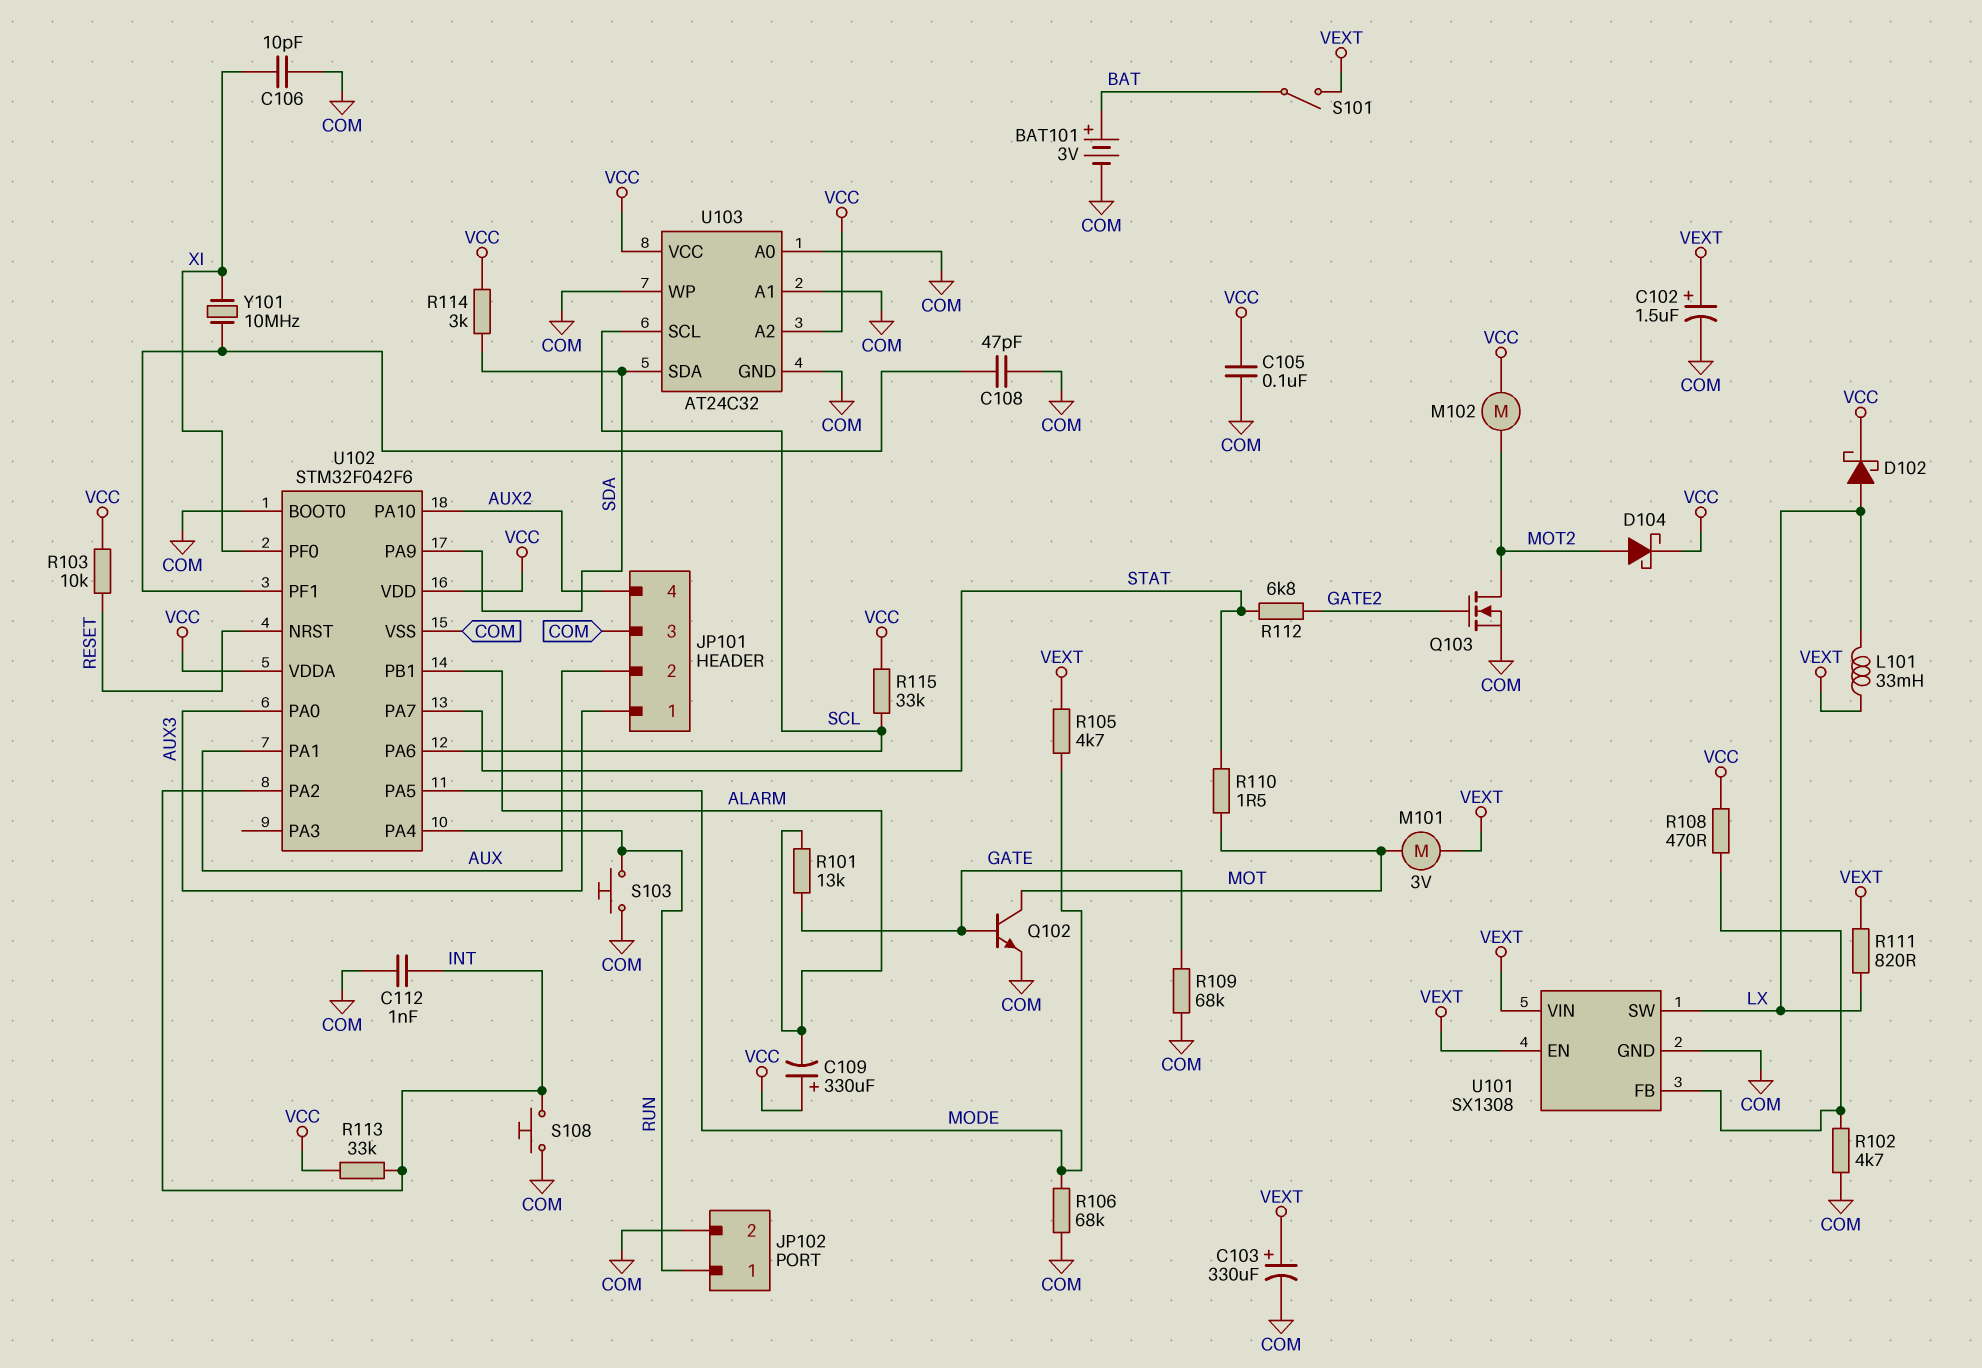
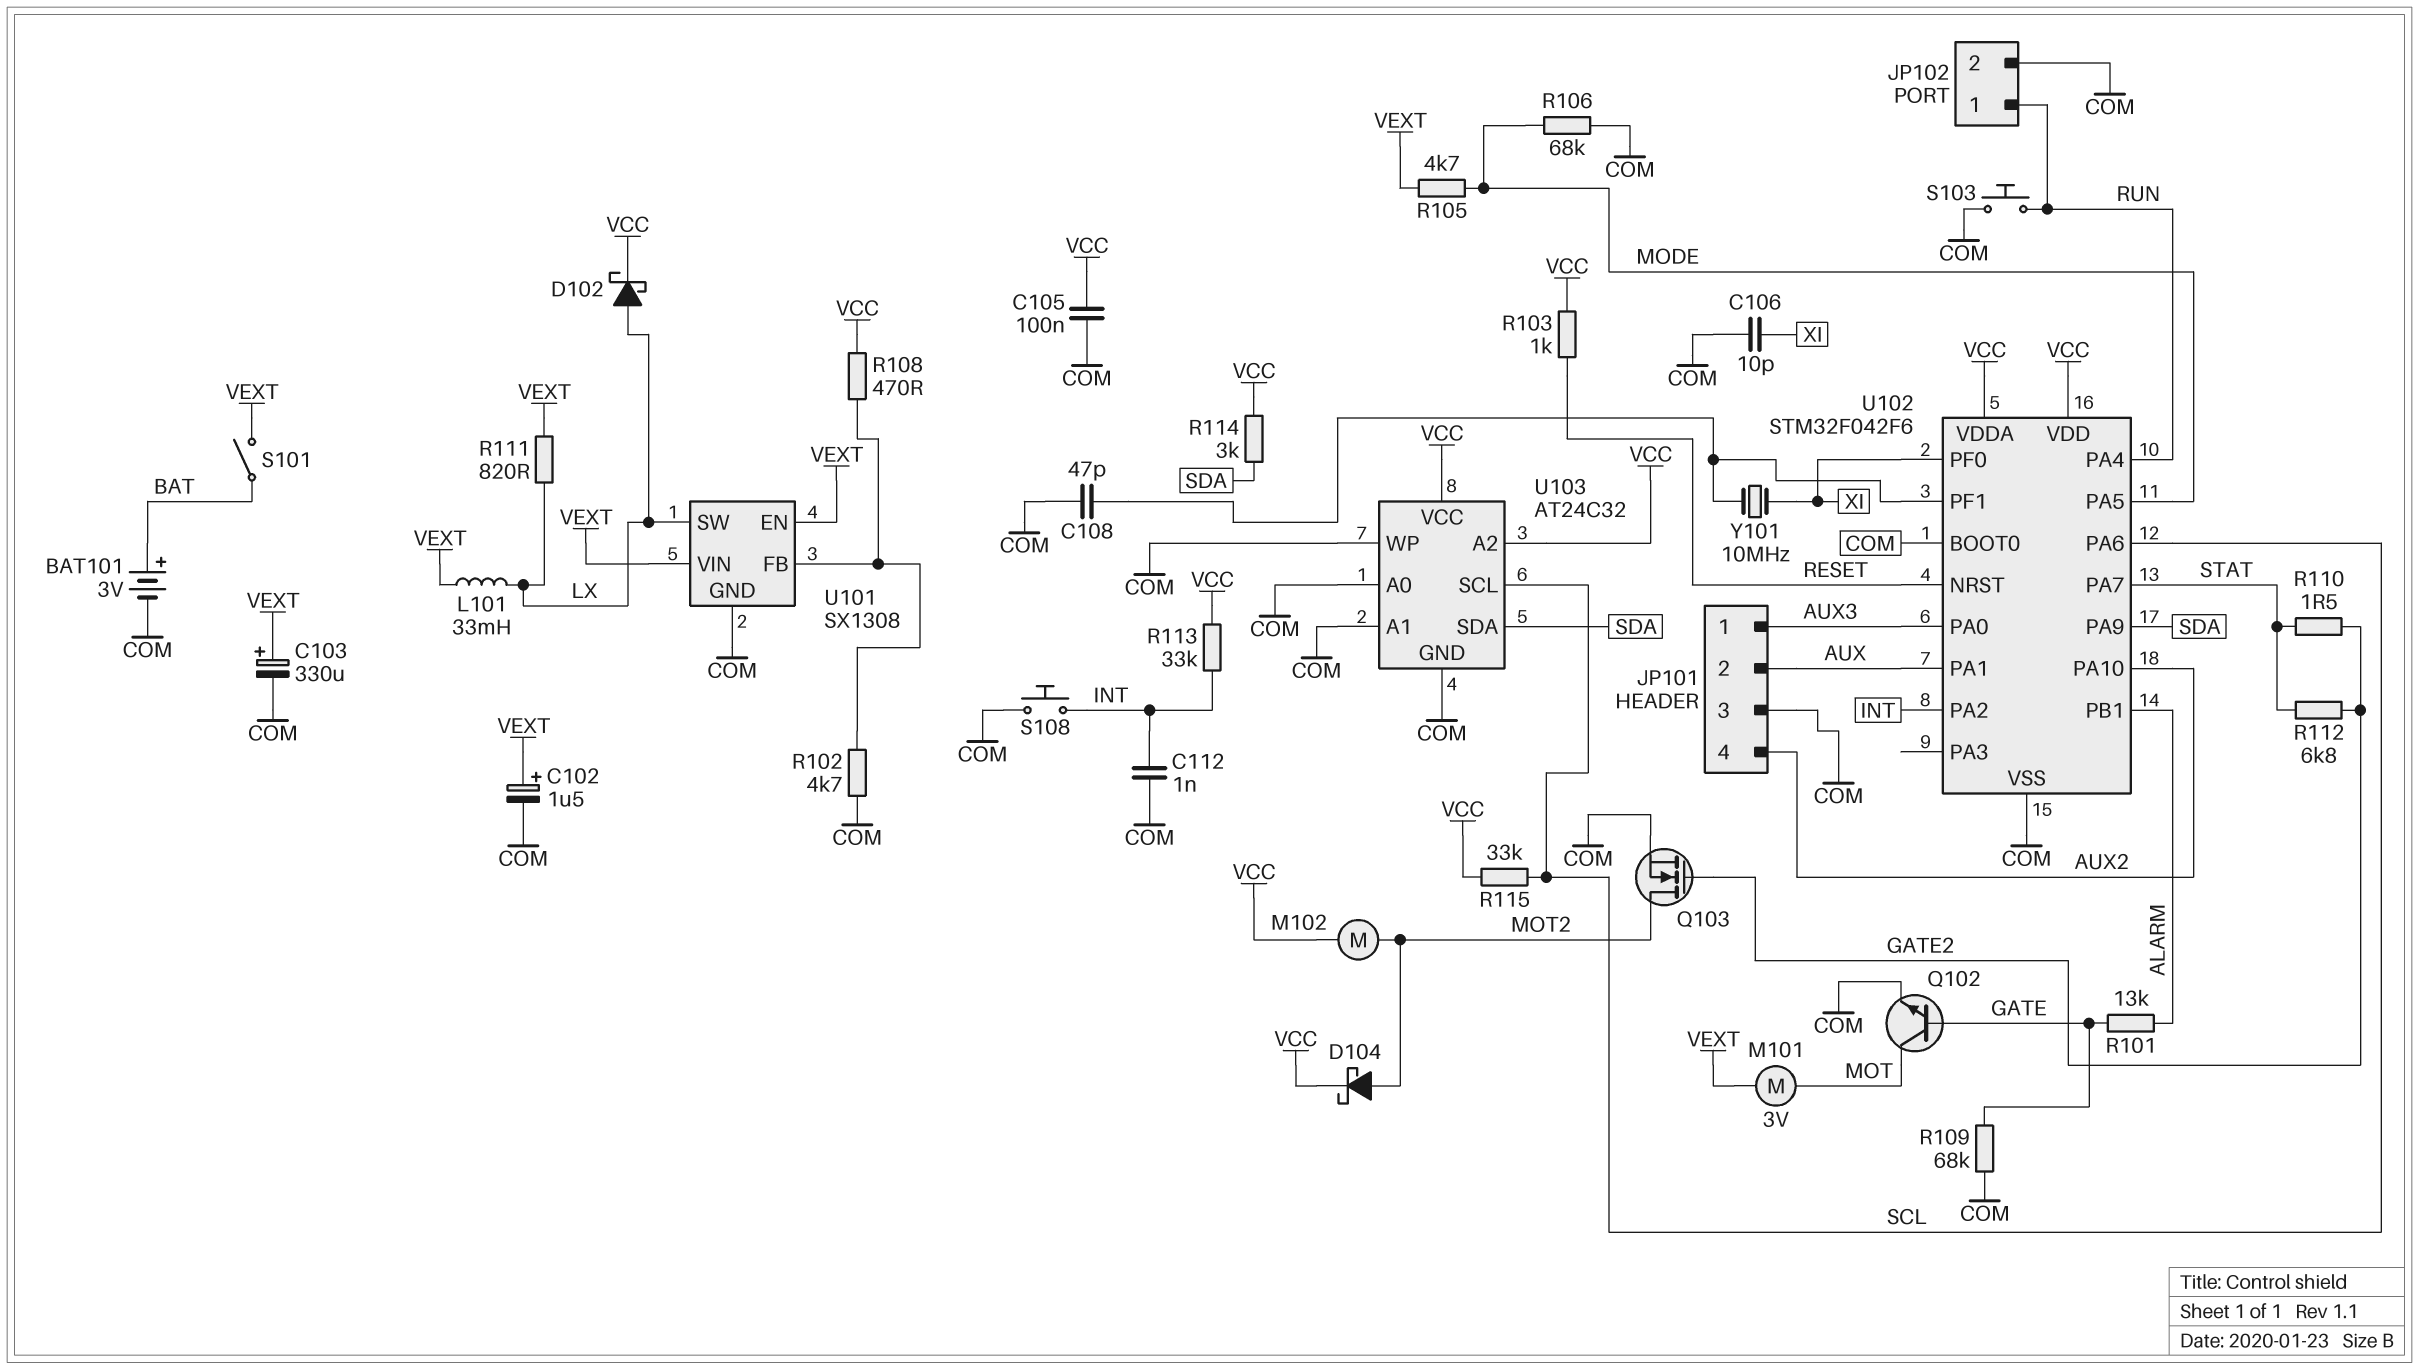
C109: 330uF (plus VCC, minus ALARM) -> none
R103: 10k (RESET, VCC) -> 1k (RESET, VCC)
R110: 1.5 (MOT, STAT) -> 1.5 (GATE2, STAT)

